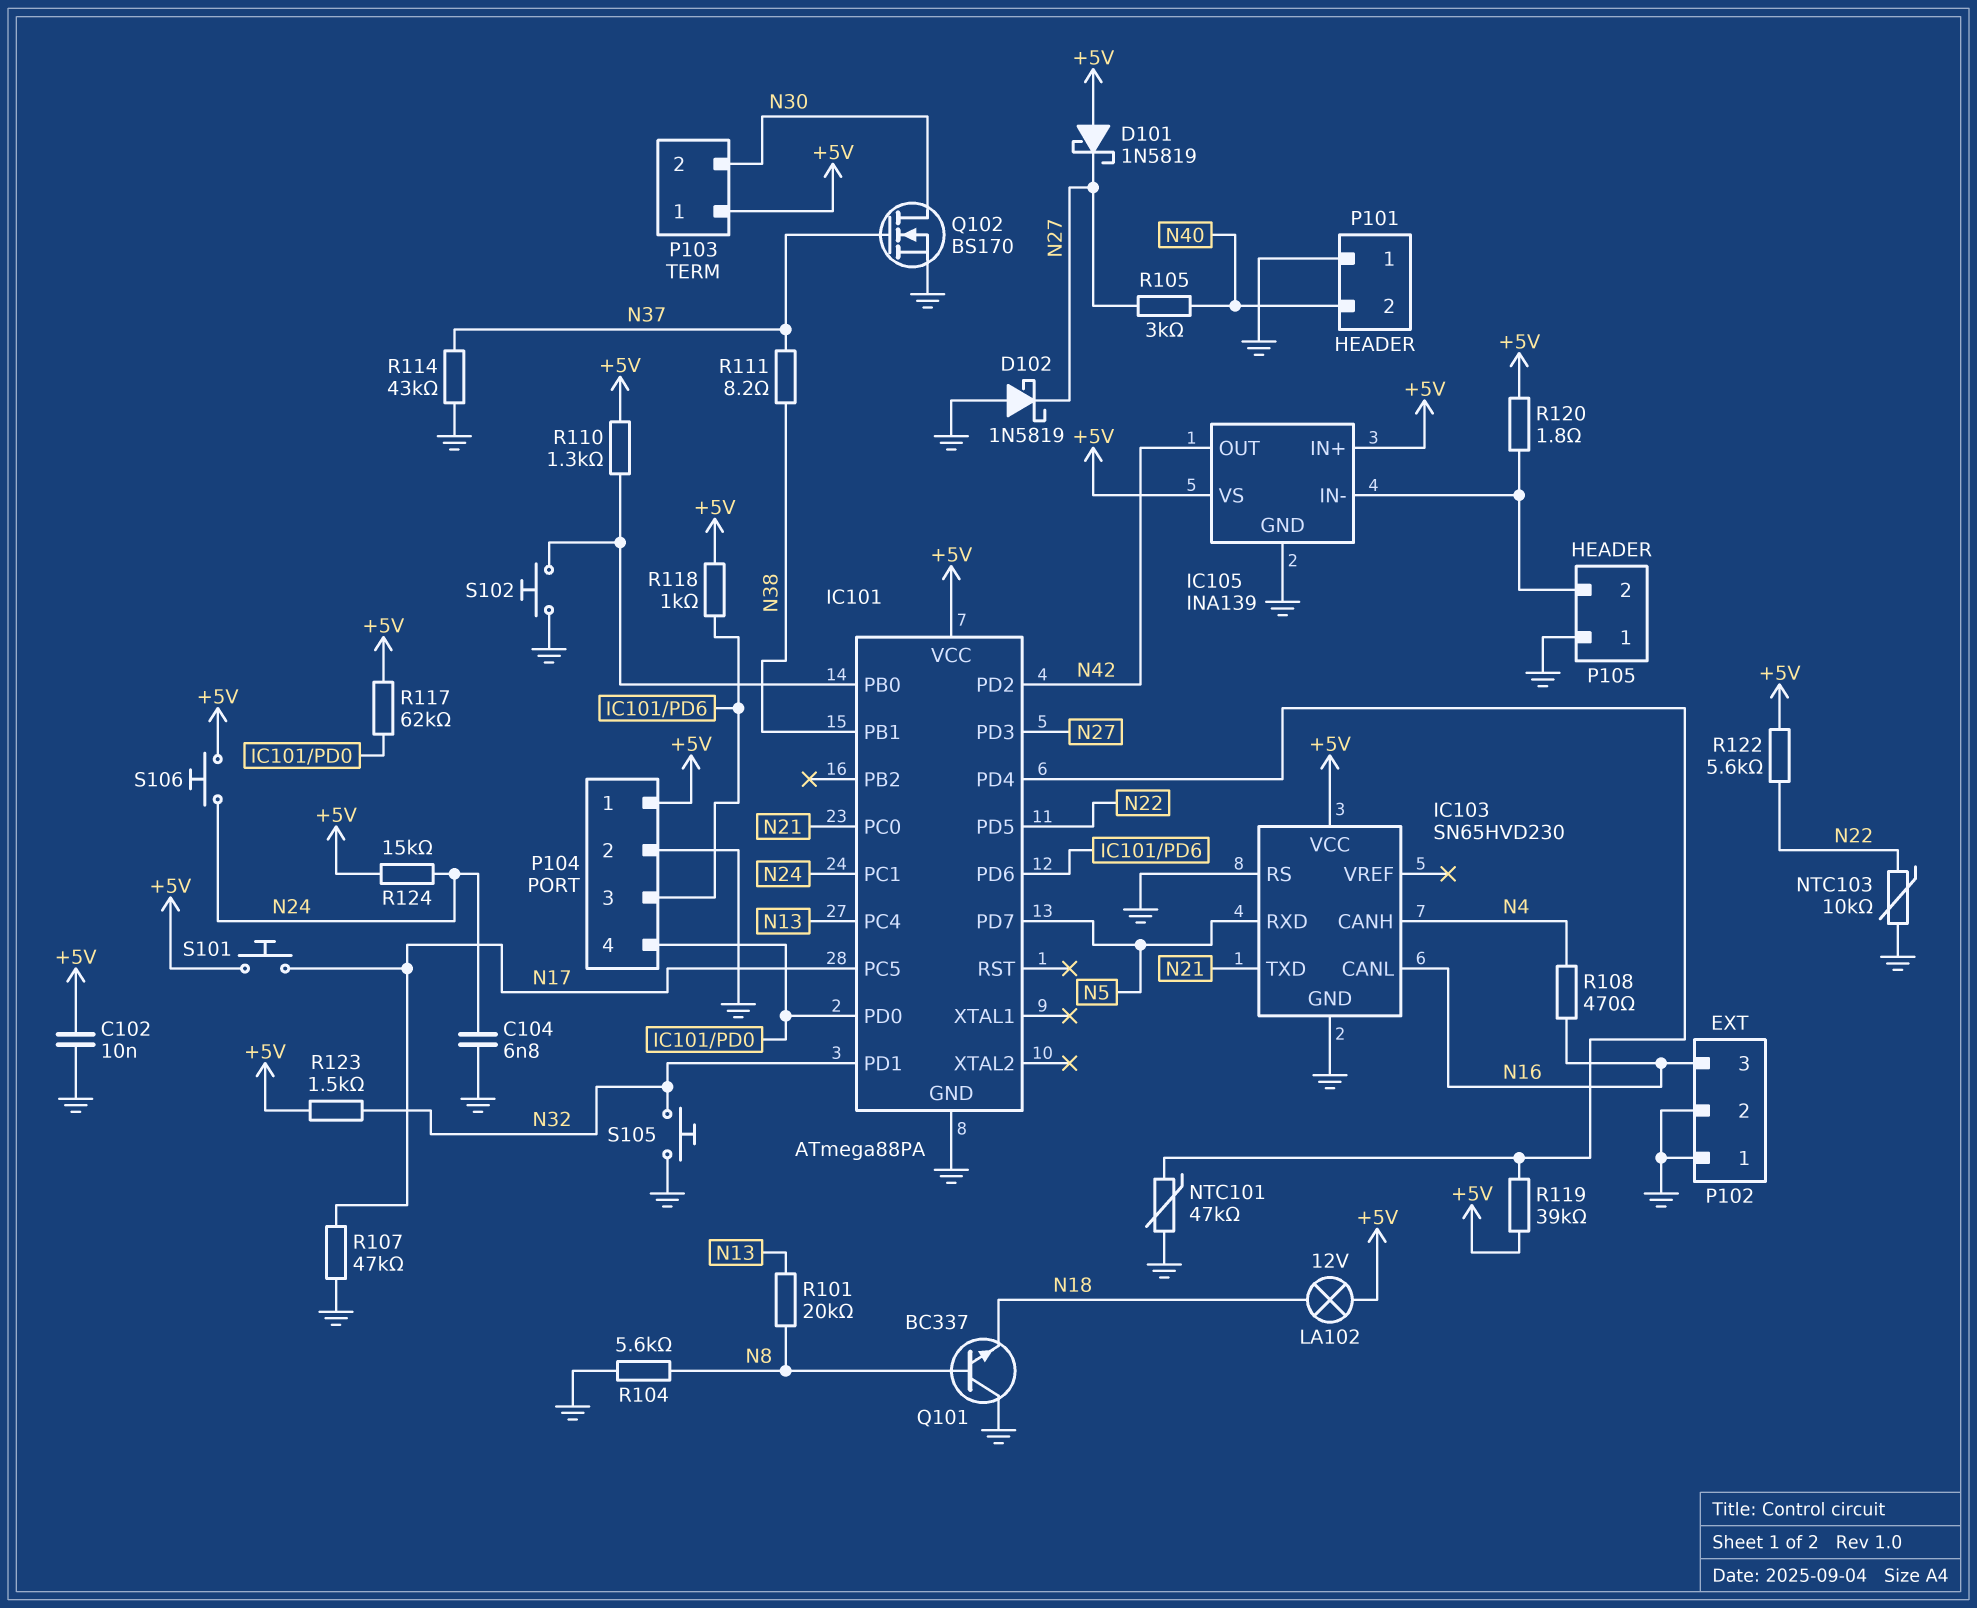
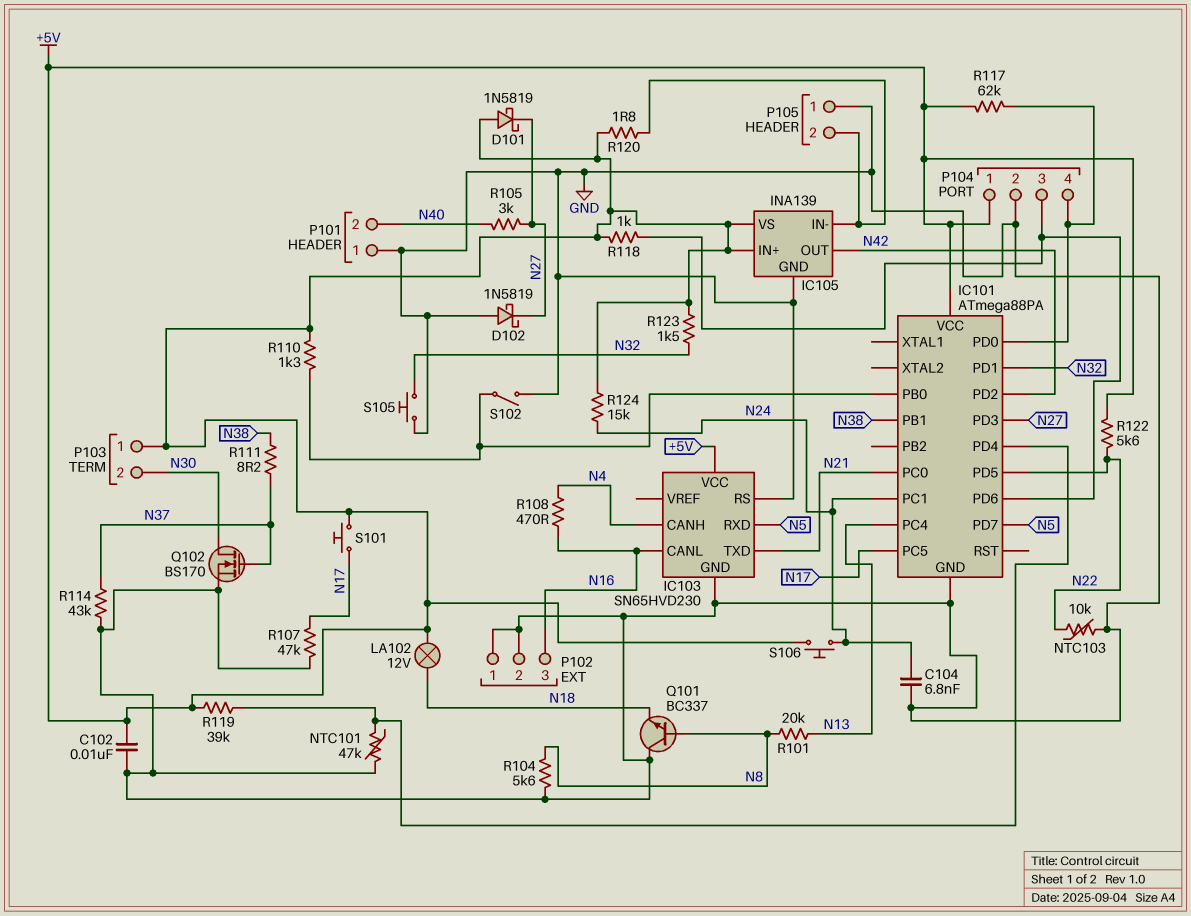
S102: button (GND, IC101/PB0) -> switch (GND, IC101/PB0)

